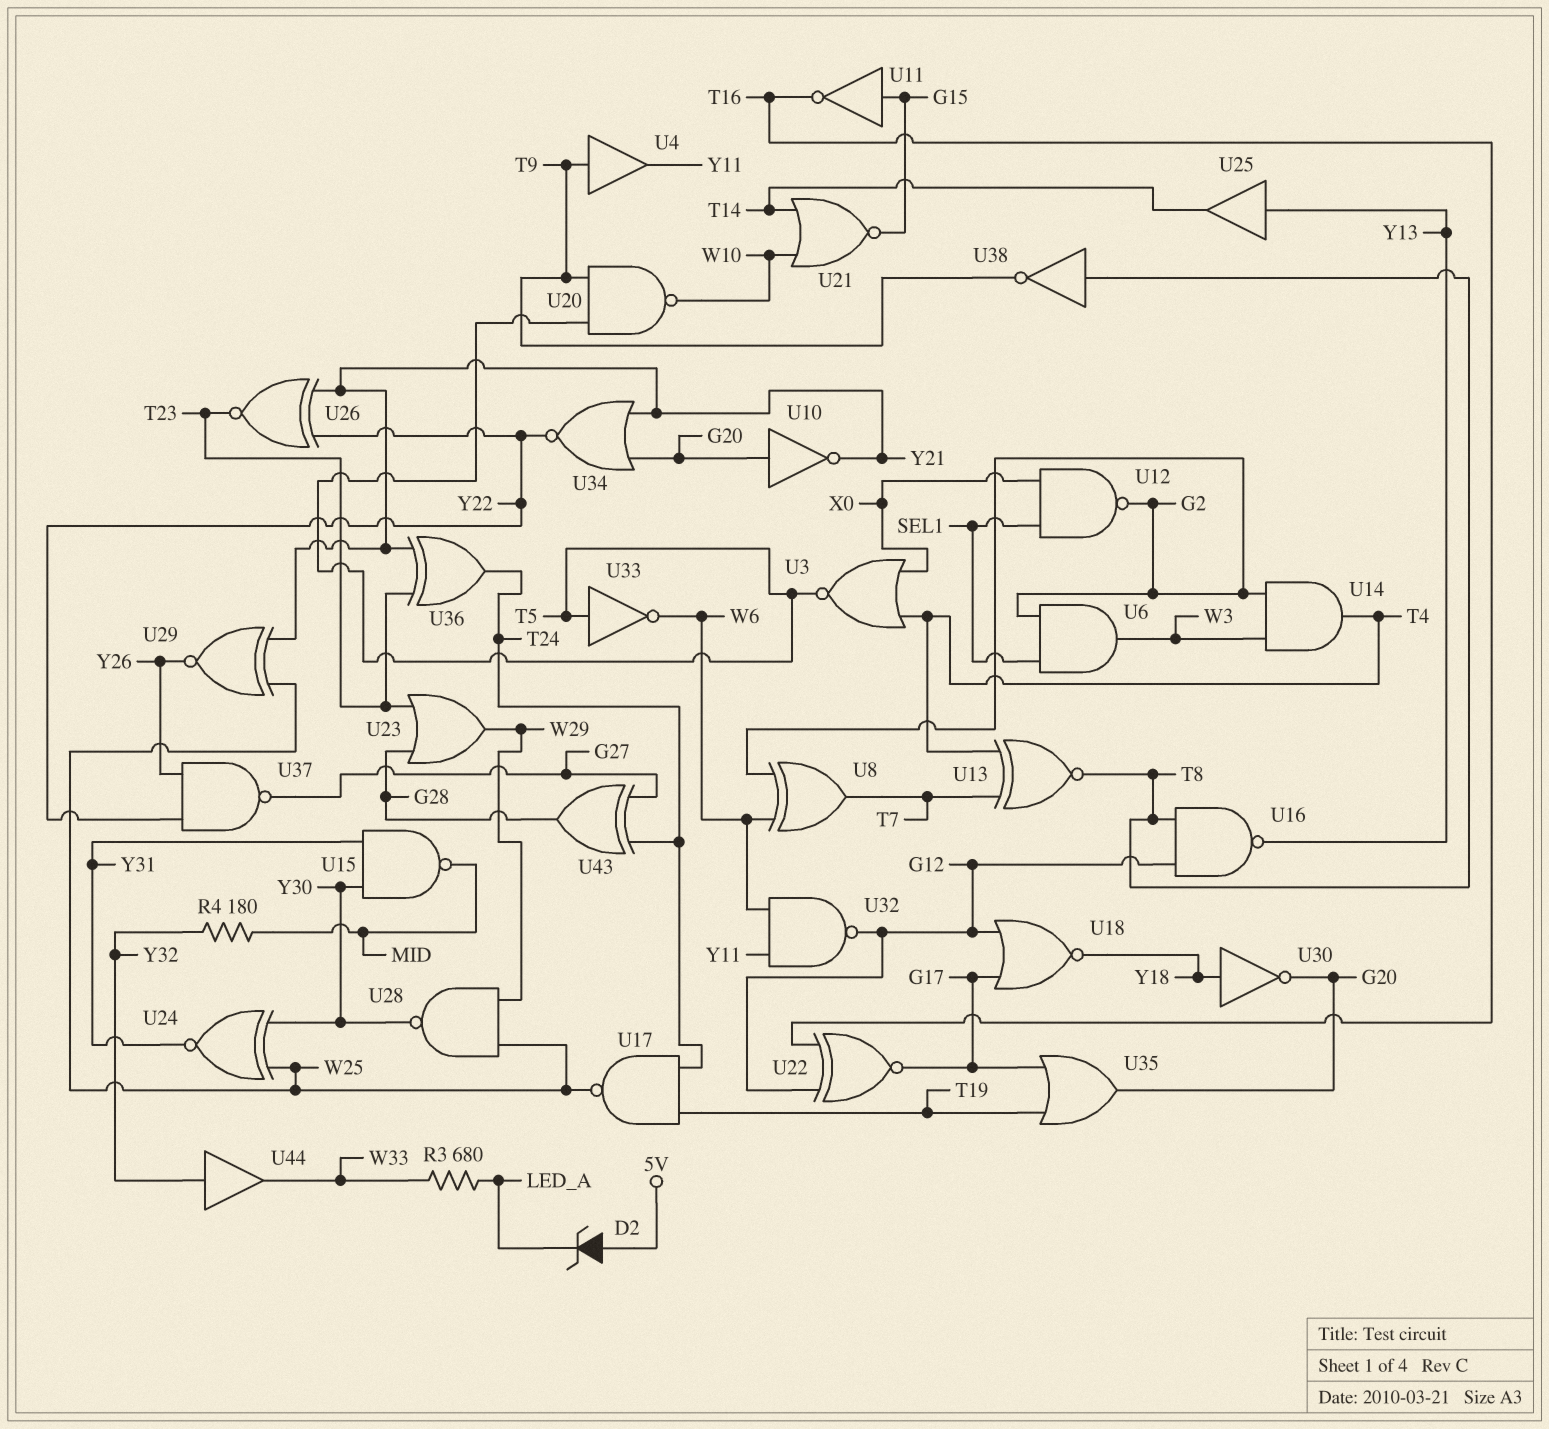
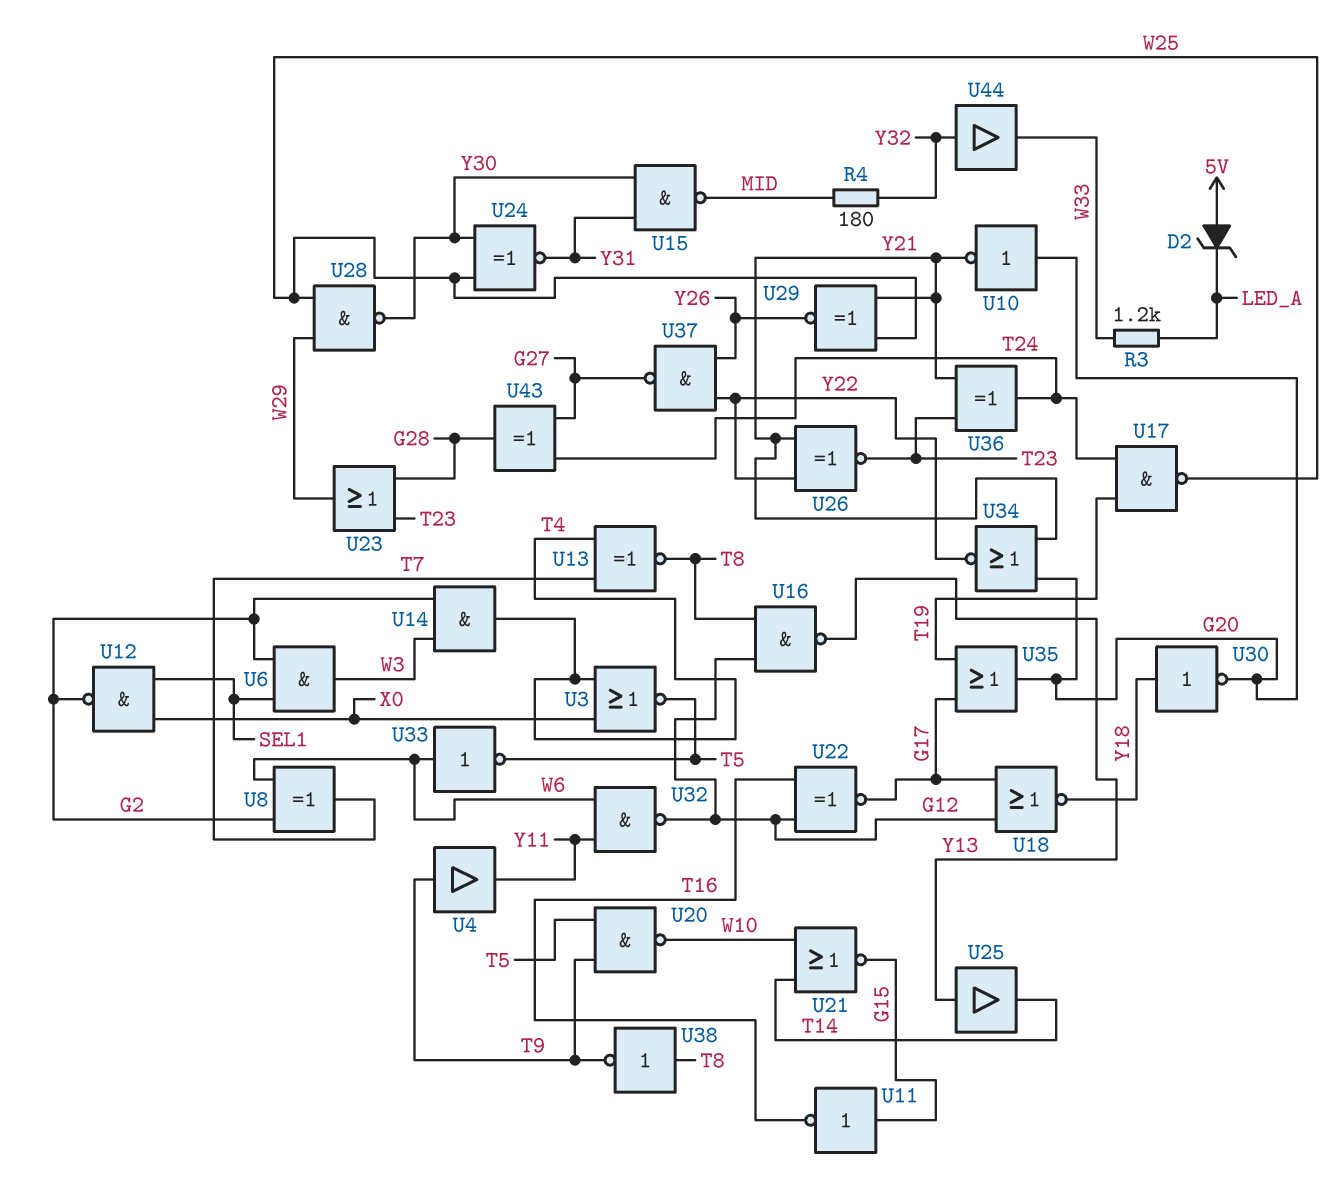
R3: 680 (LED_A, W33) -> 1.2k (LED_A, W33)
U33: NOT (in T5, out W6) -> NOT (in W6, out T5)

